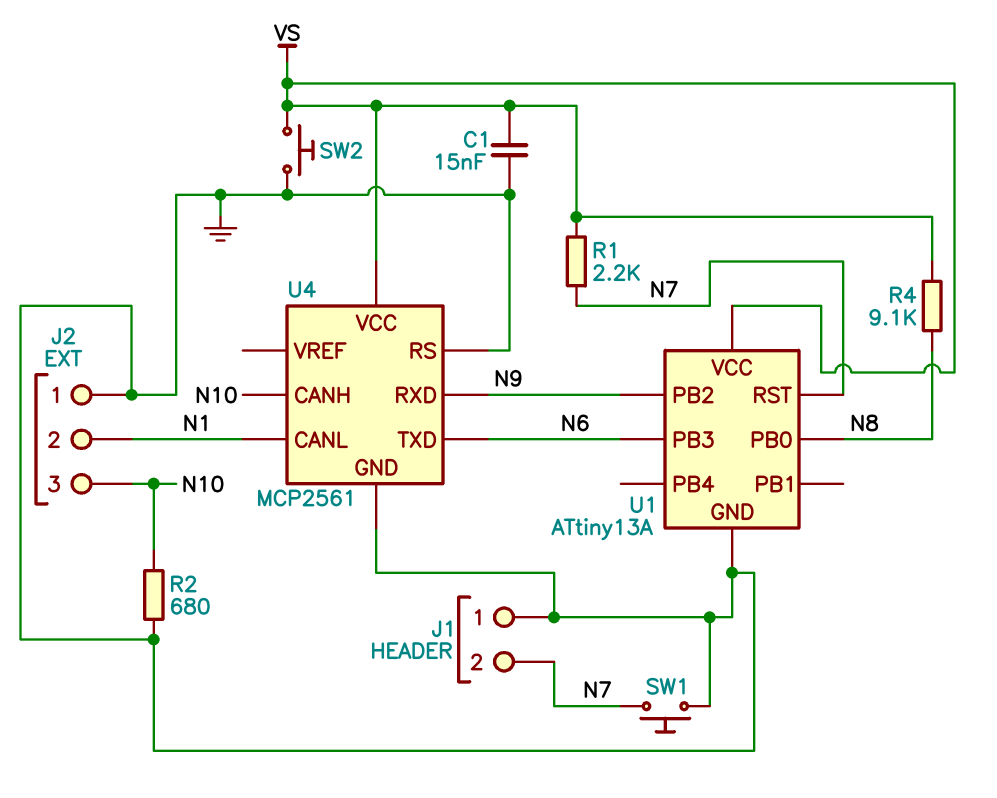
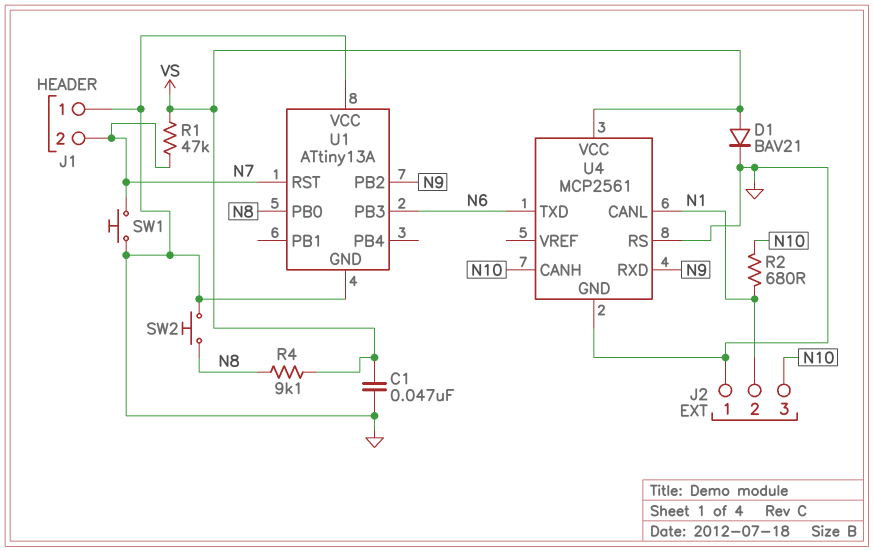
C1: 15nF (GND, VS) -> 47nF (GND, VS)
D1: none -> diode BAV21 (A VS, K GND)
R1: 2.2k (N7, VS) -> 47k (N7, VS)
R2: 680 (GND, N10) -> 680 (N1, N10)
SW2: button (GND, VS) -> button (GND, N8)
U1 pin VCC: VS -> GND

